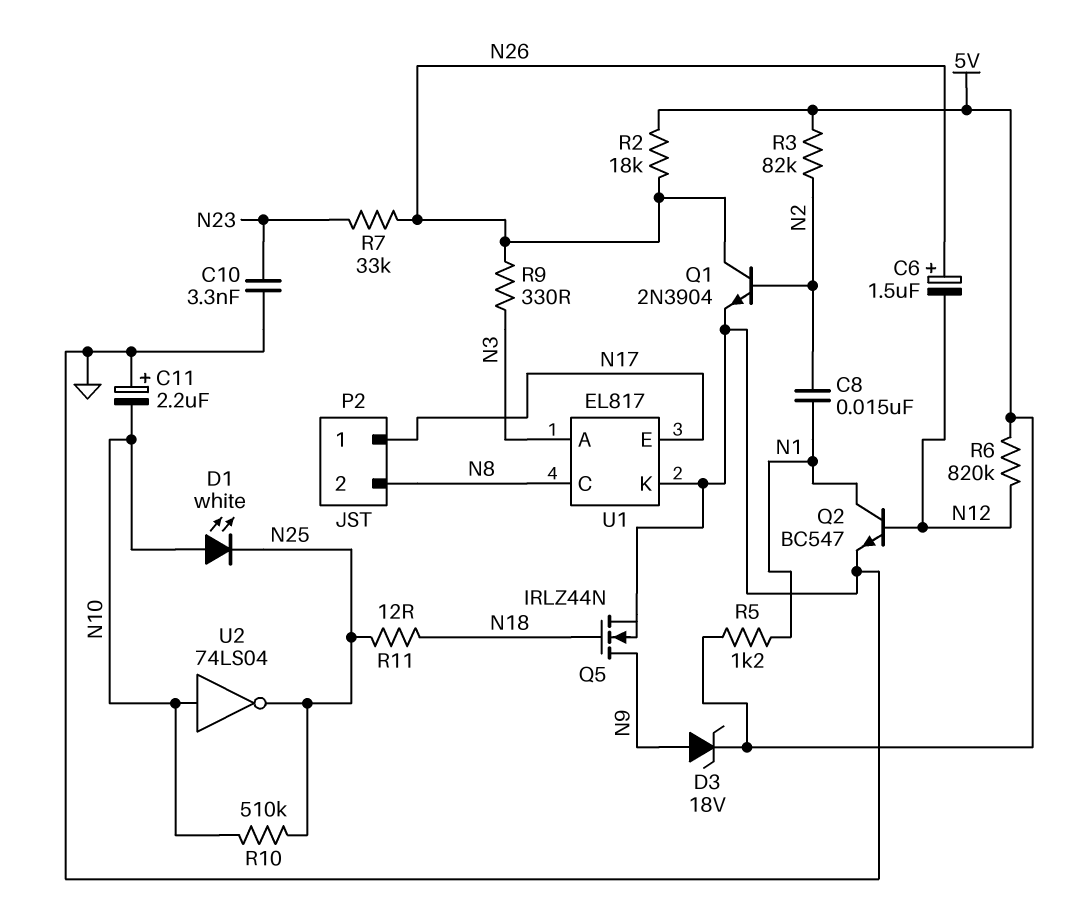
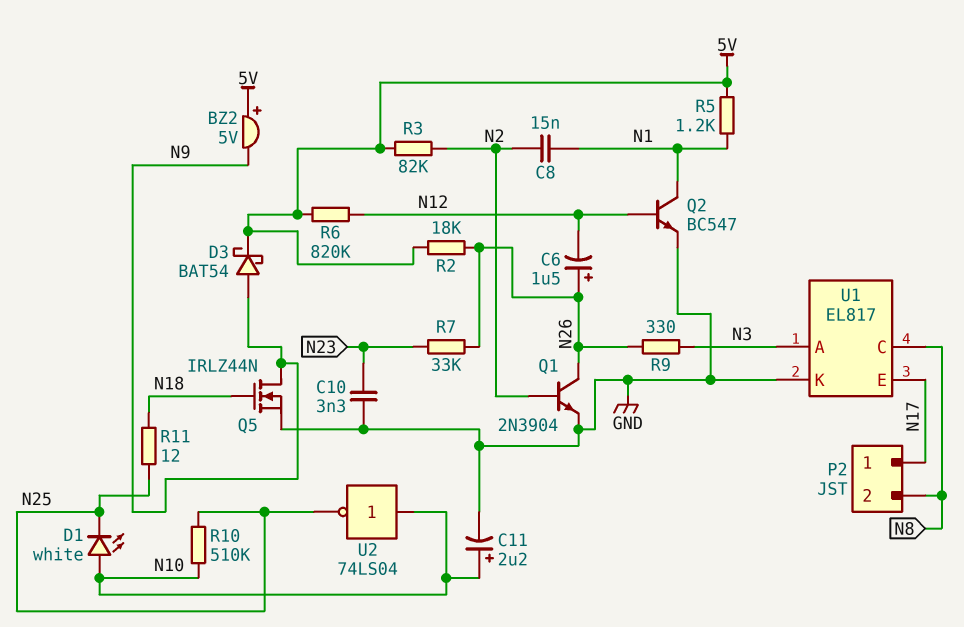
BZ2: none -> buzzer 5V (plus 5V, minus N9)
C11: 2.2uF (plus GND, minus N10) -> 2.2uF (plus N10, minus GND)
D3: zener 18V (A N9, K 5V) -> schottky BAT54 (A N9, K 5V)

